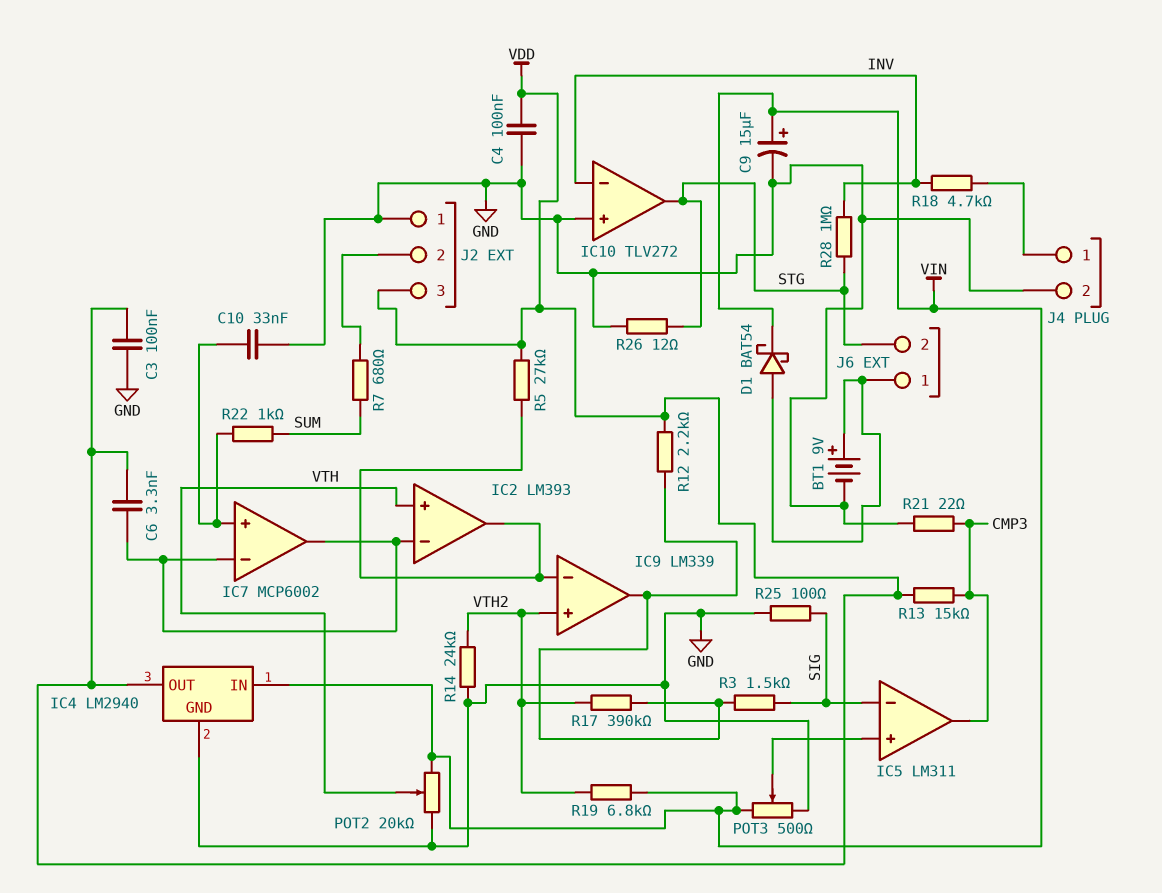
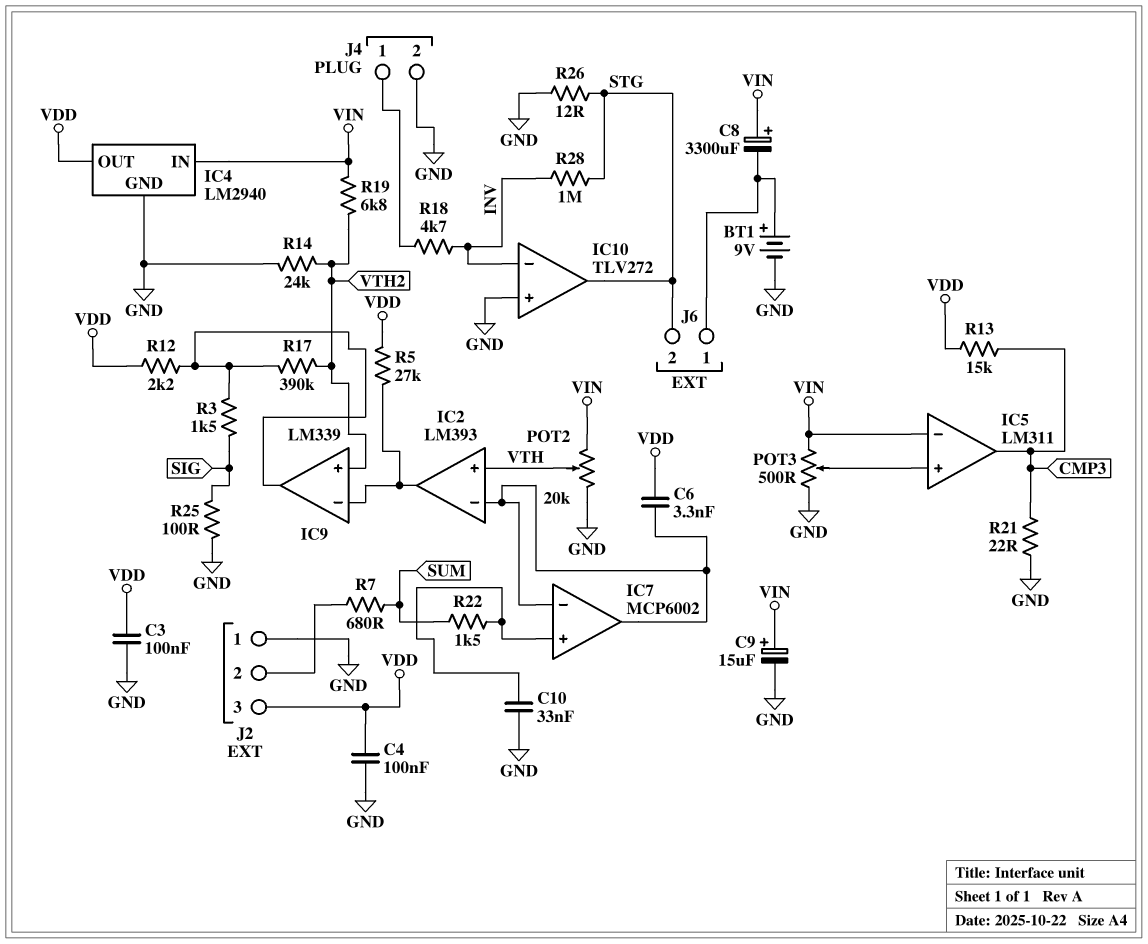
C8: none -> 3300uF (plus VIN, minus J6/1)
D1: schottky BAT54 (A J6/1, K VIN) -> none
IC5 pin in-: SIG -> VIN
R22: 1k (IC7/in+, SUM) -> 1.5k (IC7/in+, SUM)

